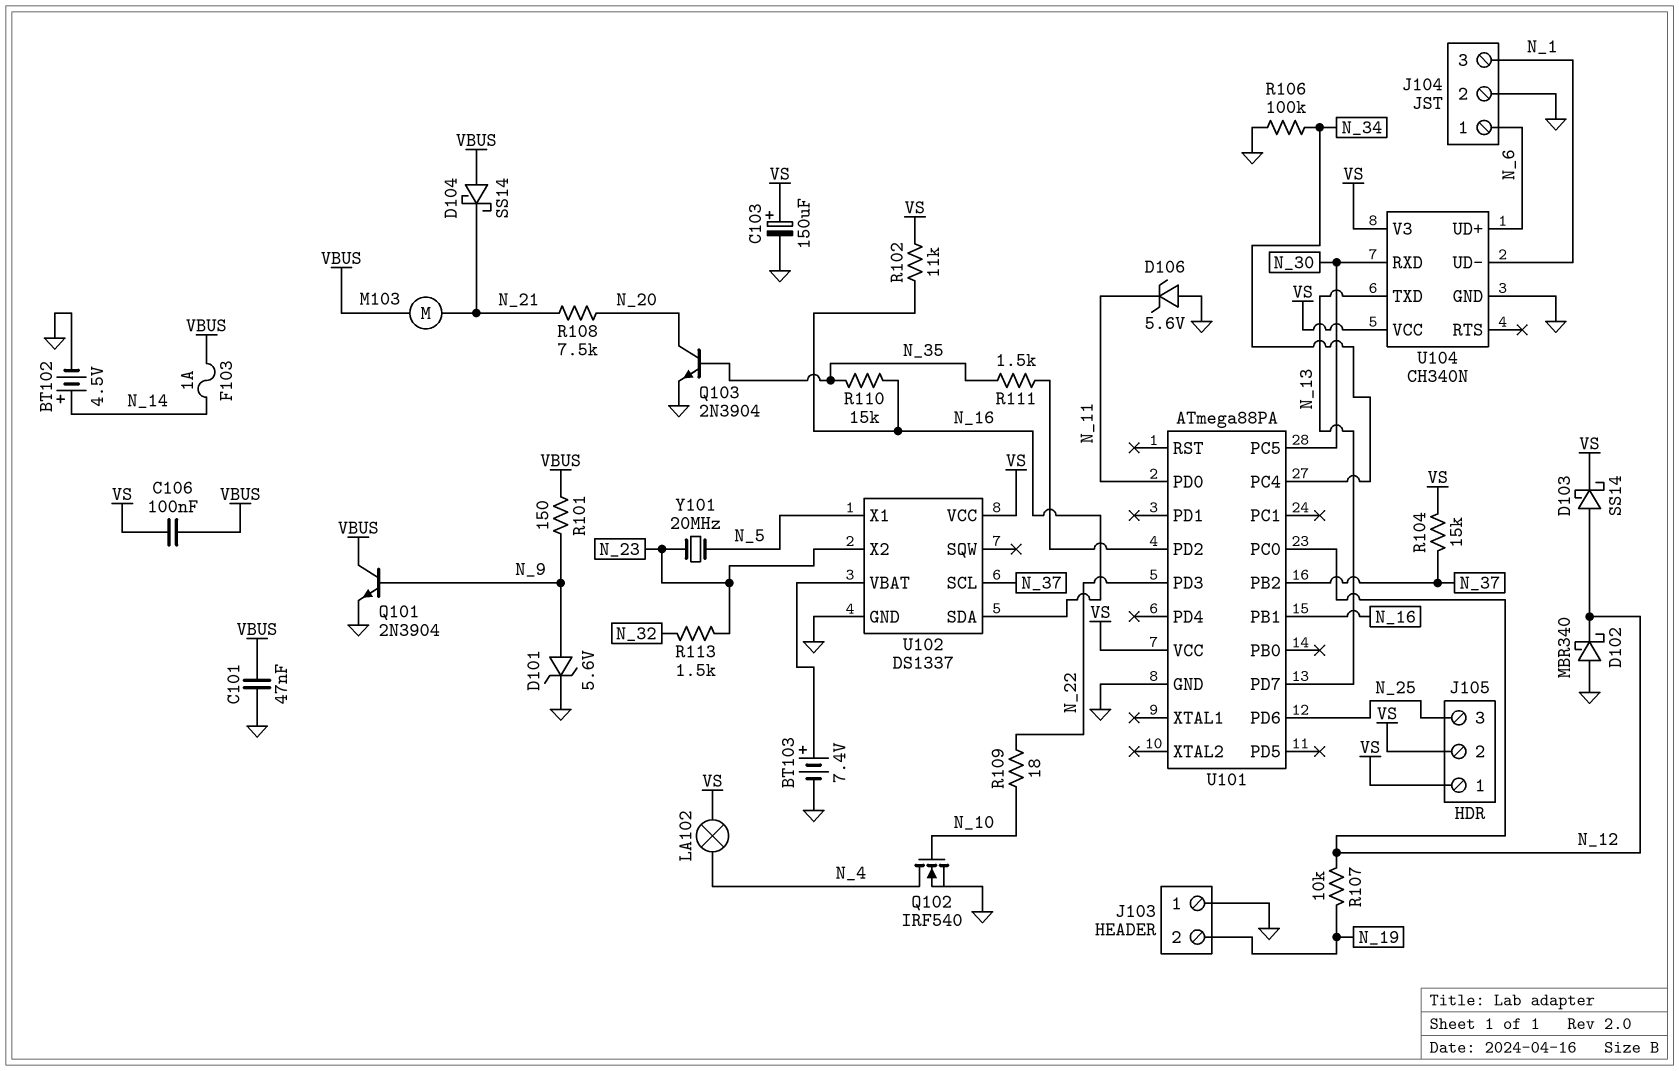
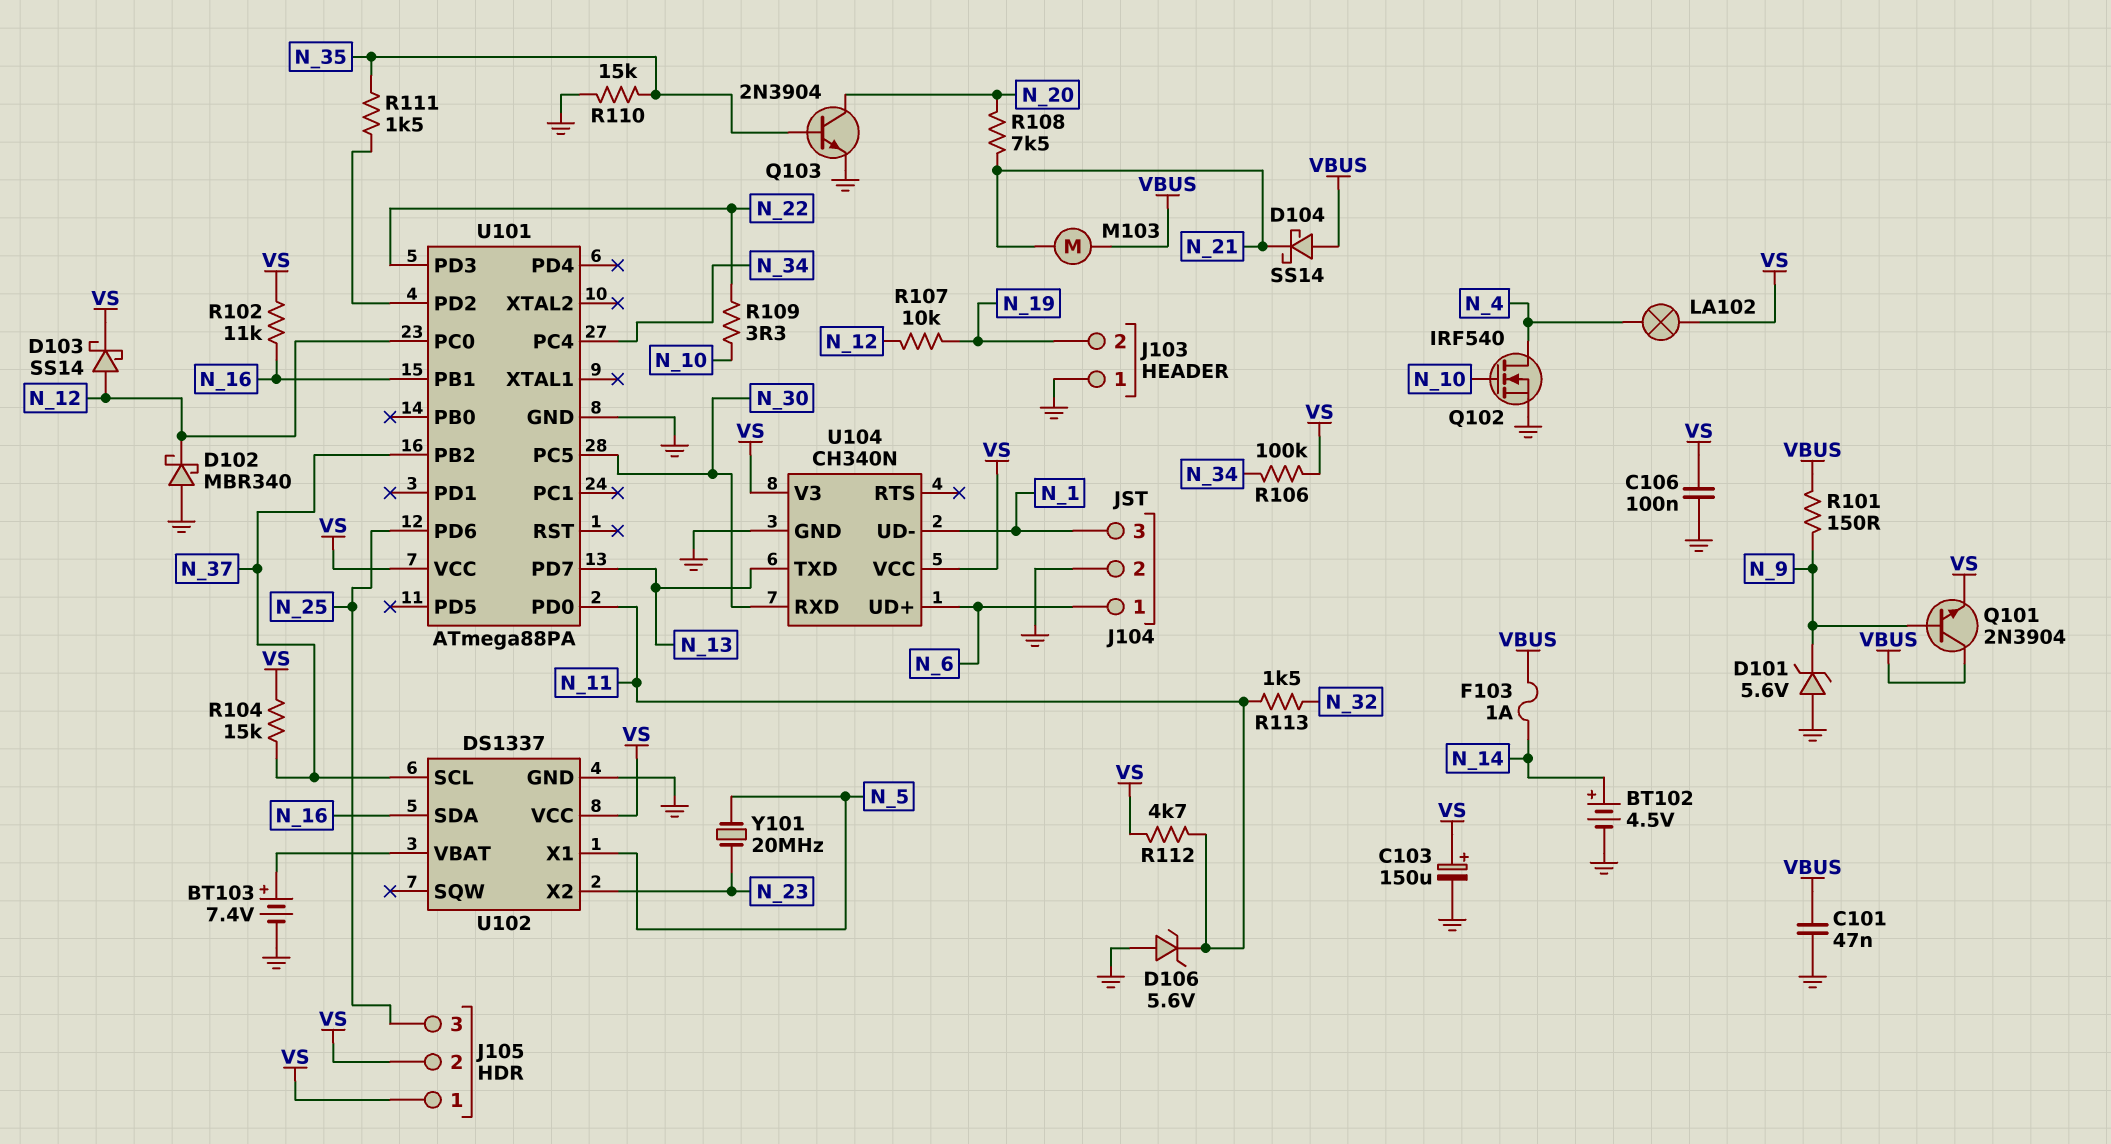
C106: 100nF (VBUS, VS) -> 100nF (GND, VS)
D101: zener 5.6V (A N_9, K GND) -> zener 5.6V (A GND, K N_9)
Q101: NPN 2N3904 (B N_9, C VBUS, E GND) -> NPN 2N3904 (B N_9, C VBUS, E VS)
R106: 100k (GND, N_34) -> 100k (N_34, VS)
R109: 18 (N_10, N_22) -> 3.3 (N_10, N_22)
R110: 15k (N_16, N_35) -> 15k (GND, N_35)
R112: none -> 4.7k (N_11, VS)
R113: 1.5k (N_23, N_32) -> 1.5k (N_11, N_32)

